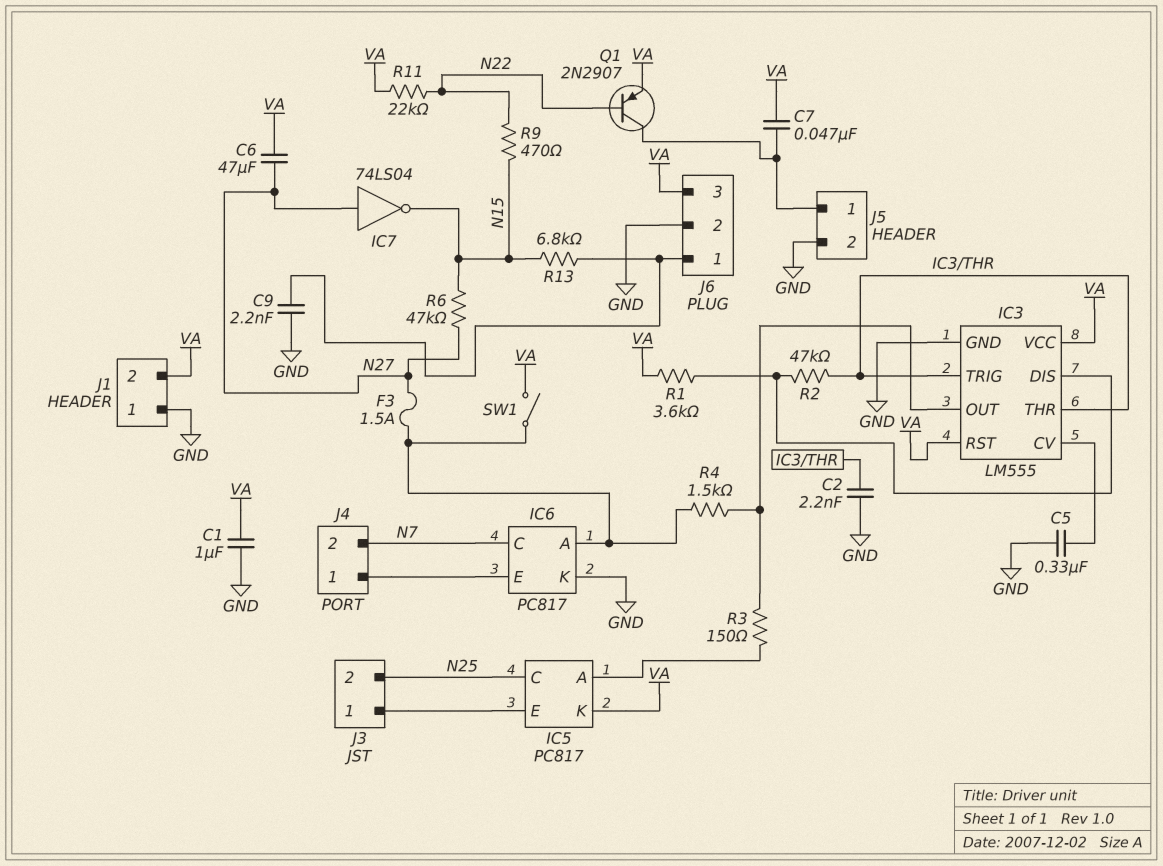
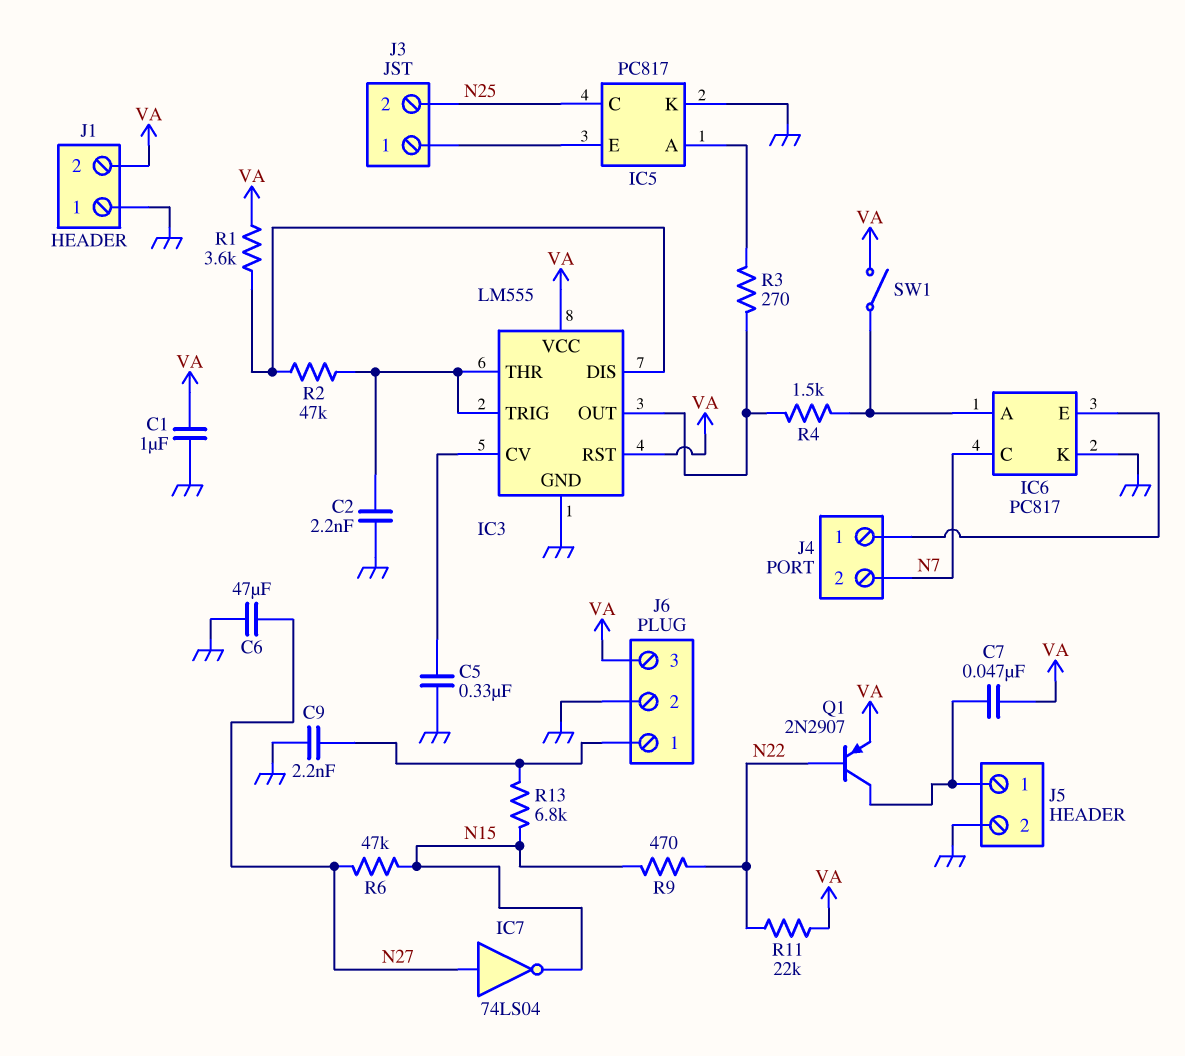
C6: 47uF (N27, VA) -> 47uF (GND, N27)
F3: 1.5A (IC6/A, N27) -> none
IC5 pin K: VA -> GND
R3: 150 (IC3/OUT, IC5/A) -> 270 (IC3/OUT, IC5/A)

